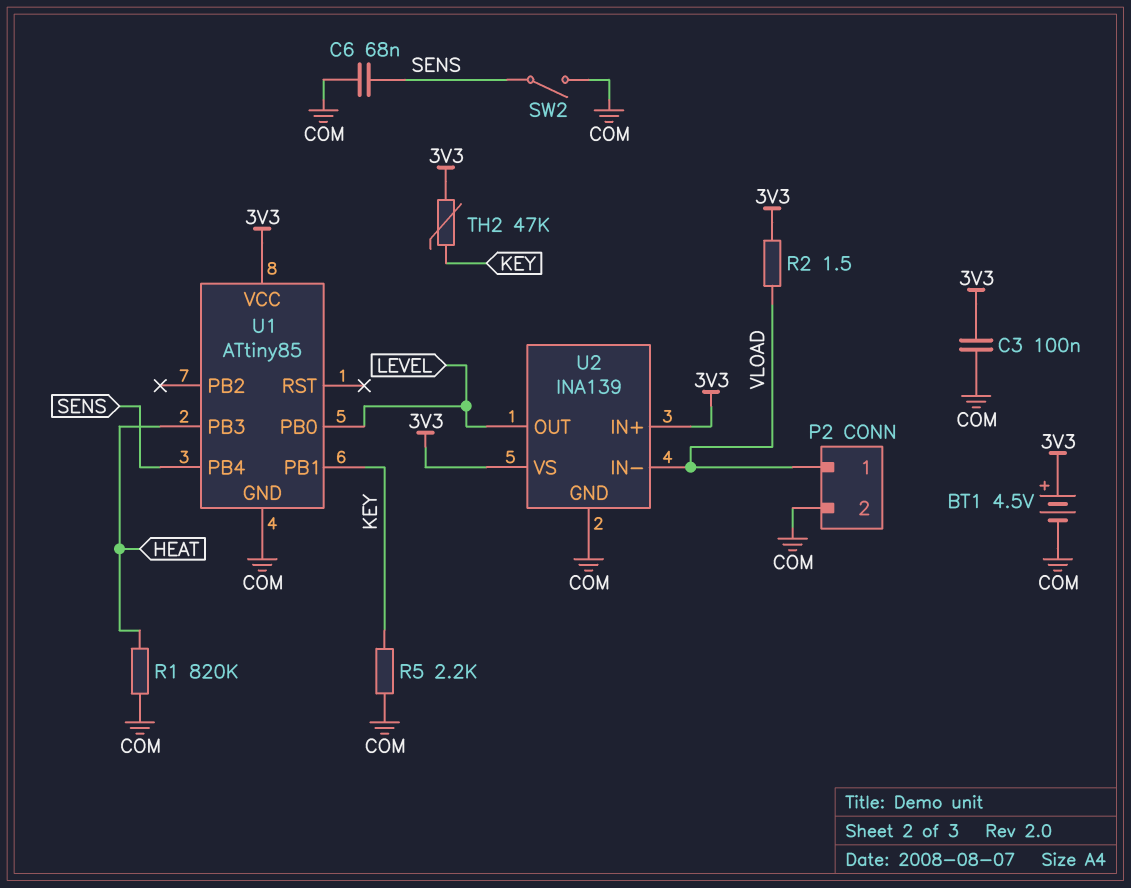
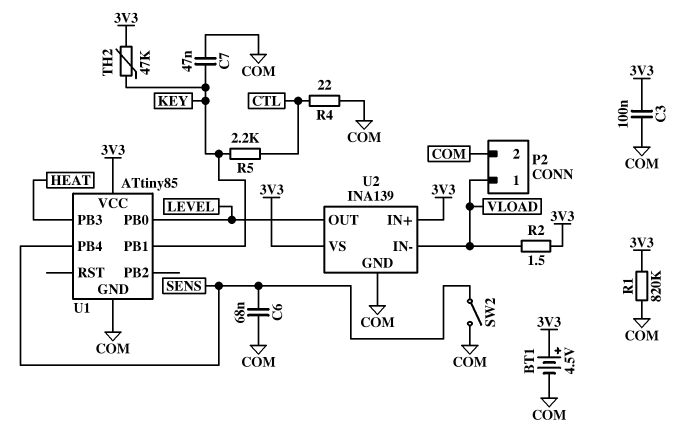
C7: none -> 47nF (COM, KEY)
R1: 820k (COM, HEAT) -> 820k (3V3, COM)
R4: none -> 22 (COM, CTL)
R5: 2.2k (COM, KEY) -> 2.2k (CTL, KEY)

